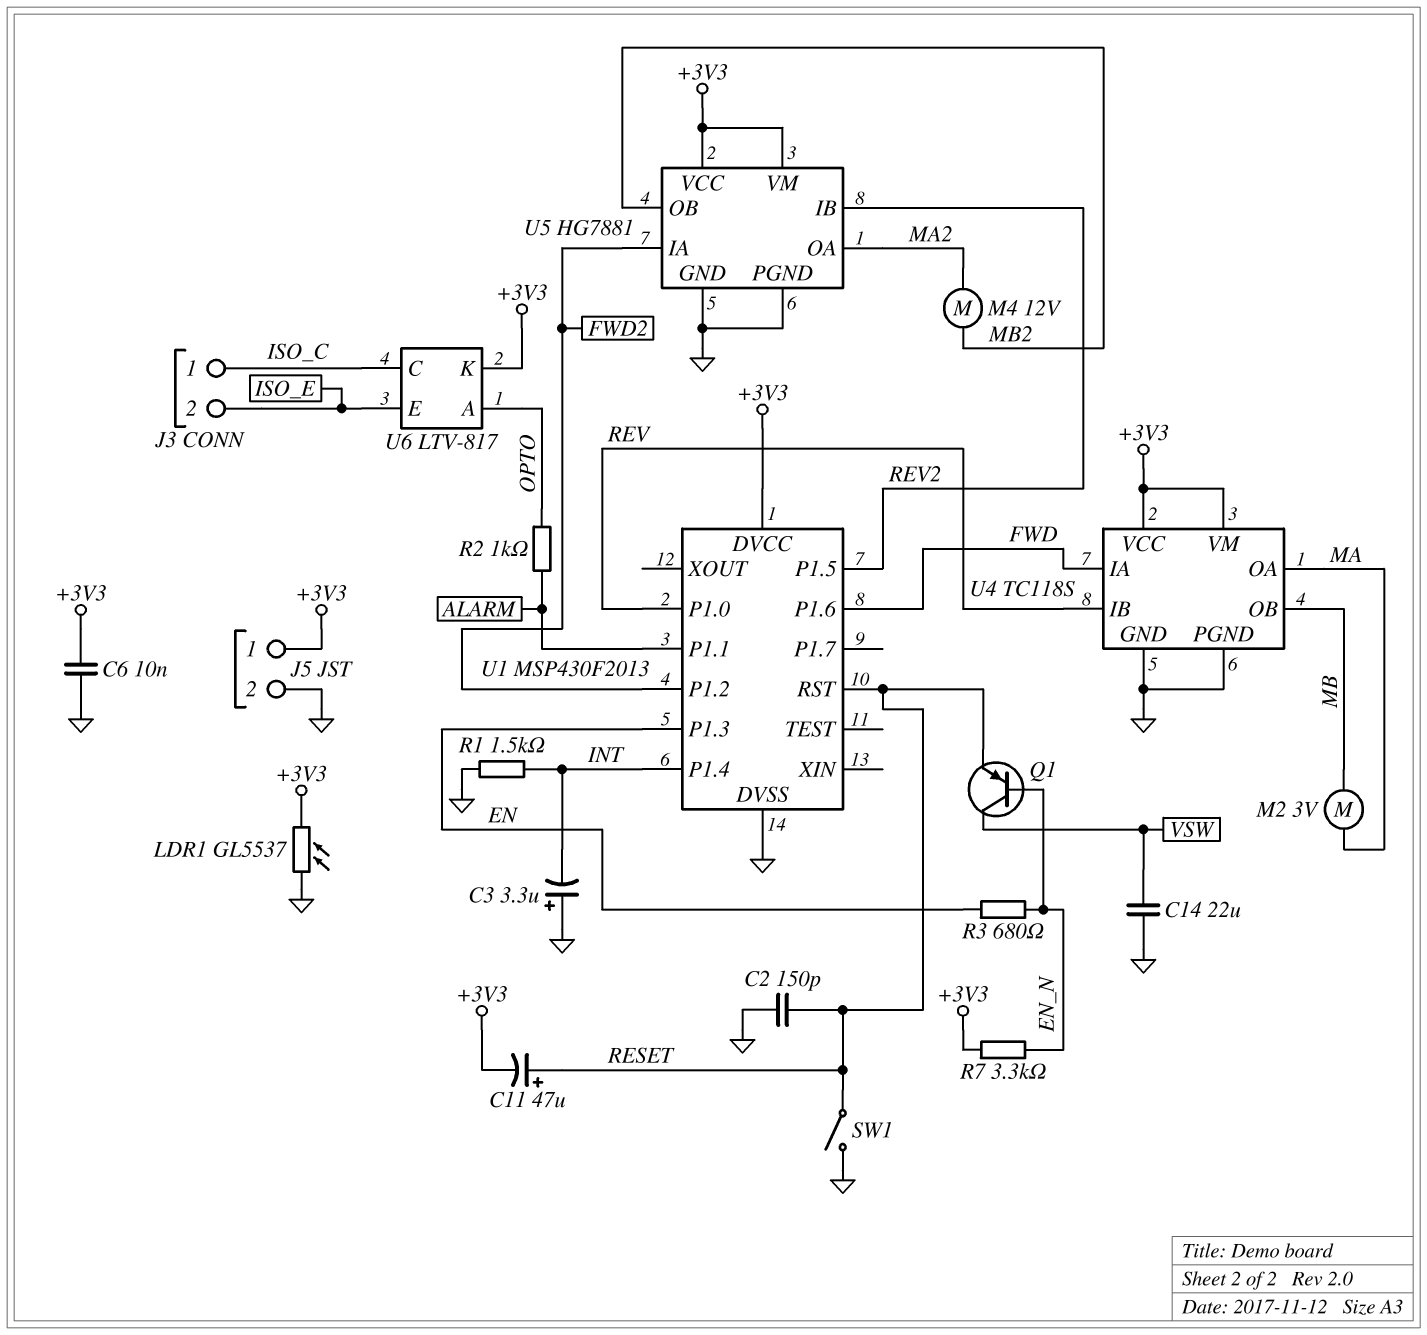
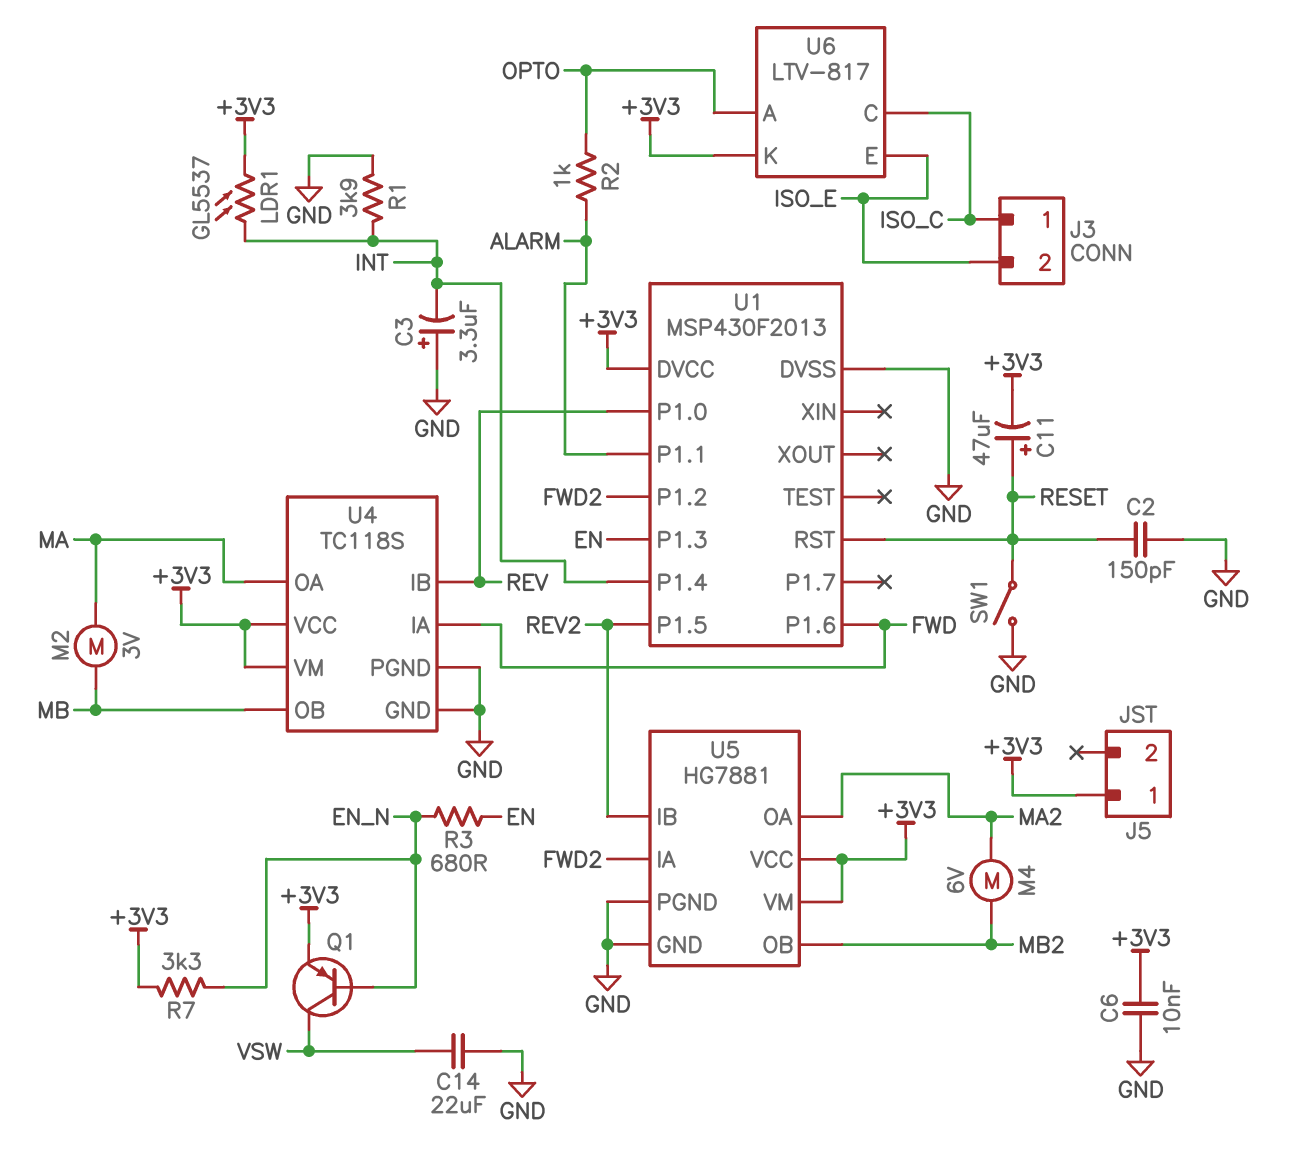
J5 pin 2: GND -> none
LDR1: GL5537 (+3V3, GND) -> GL5537 (+3V3, INT)
M4: motor 12V (MA2, MB2) -> motor 6V (MA2, MB2)
Q1: PNP (B EN_N, C VSW, E RESET) -> PNP (B EN_N, C VSW, E +3V3)
R1: 1.5k (GND, INT) -> 3.9k (GND, INT)

